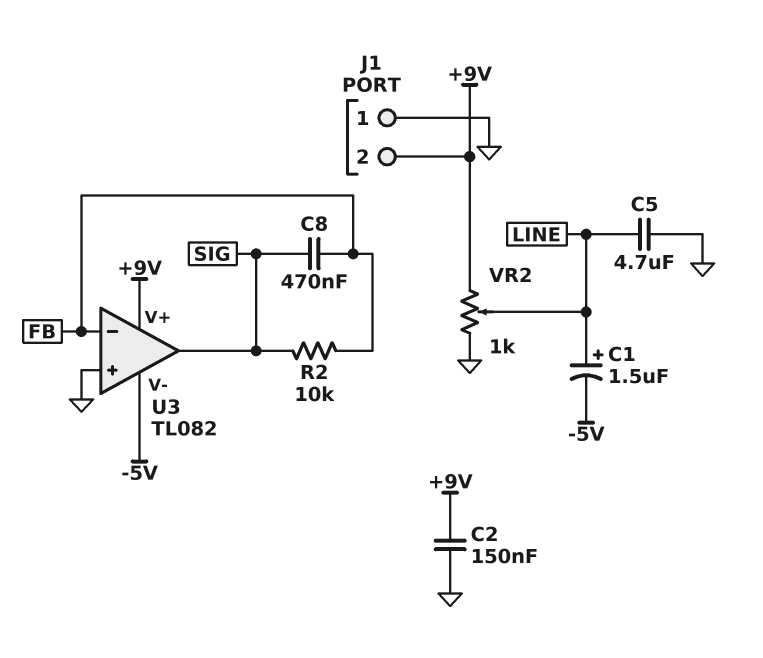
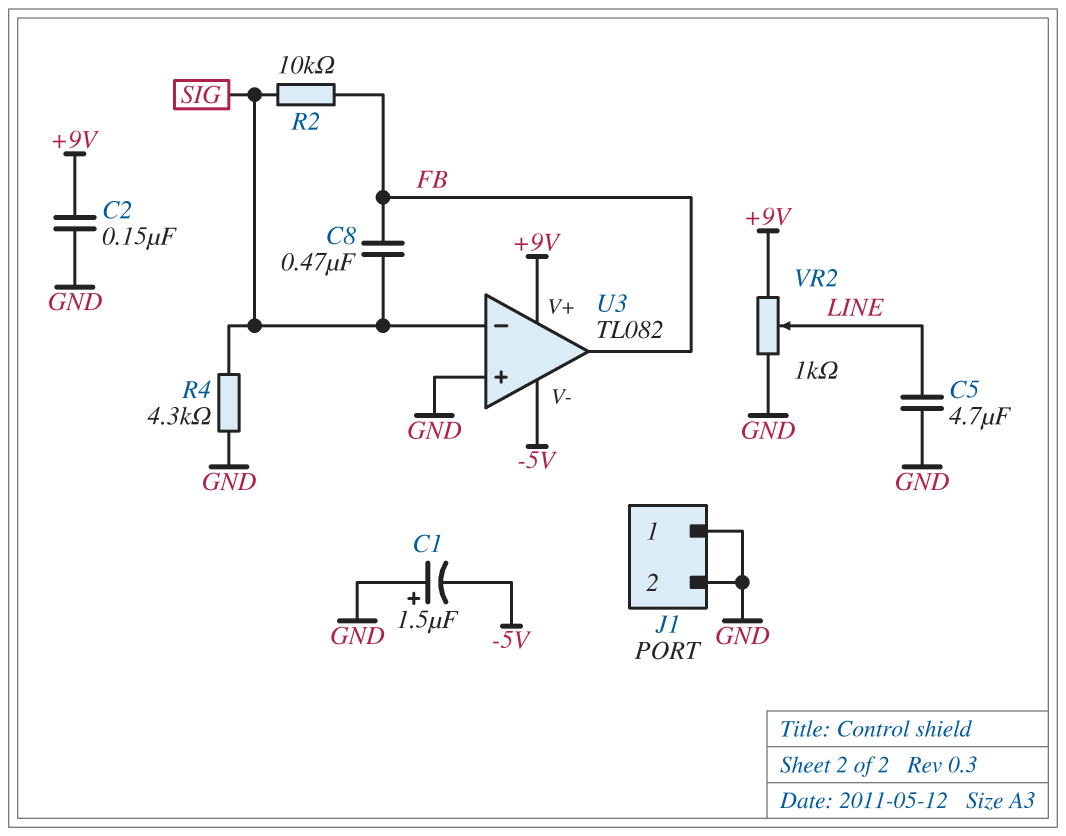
C1: 1.5uF (plus LINE, minus -5V) -> 1.5uF (plus GND, minus -5V)
J1 pin 2: +9V -> GND
R4: none -> 4.3k (GND, SIG)
U3 pin in-: FB -> SIG
U3 pin out: SIG -> FB

